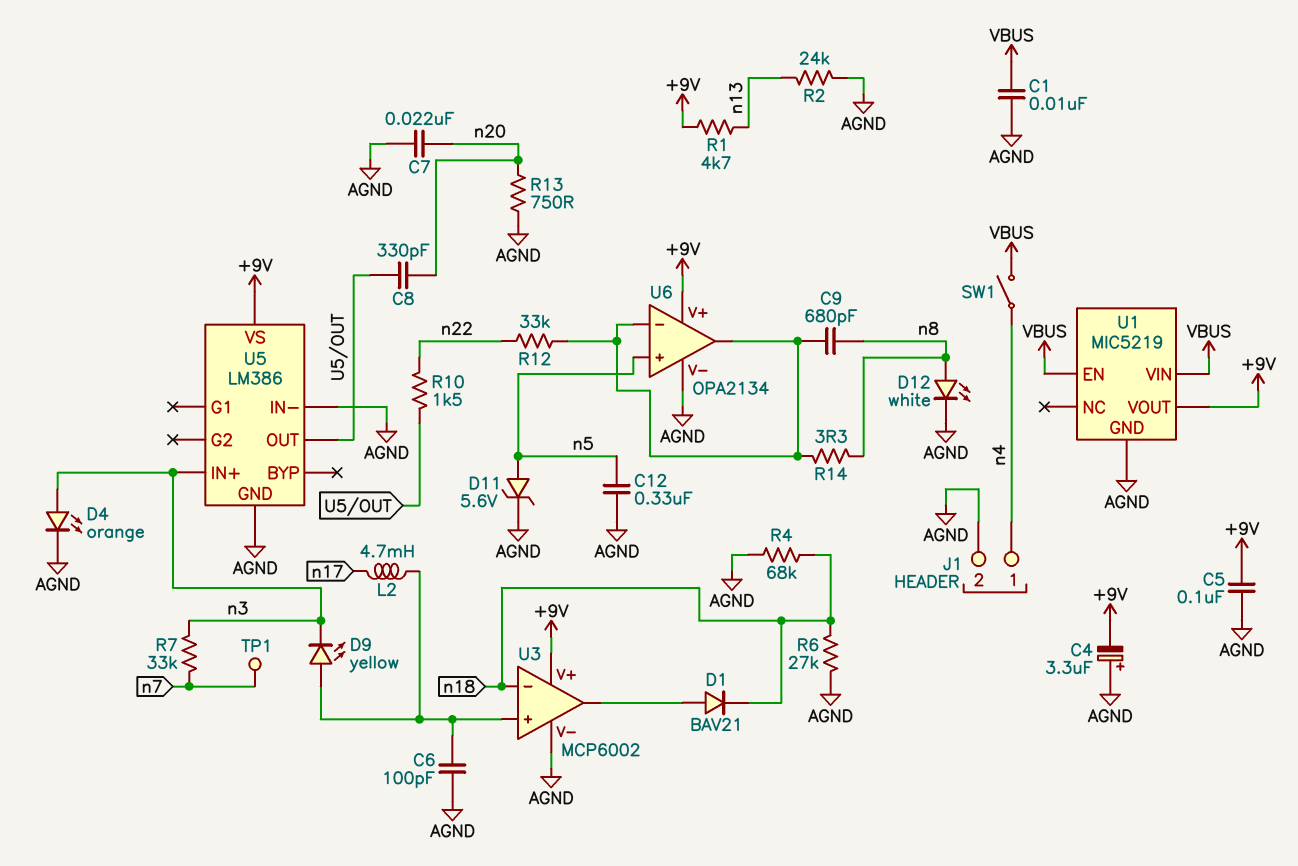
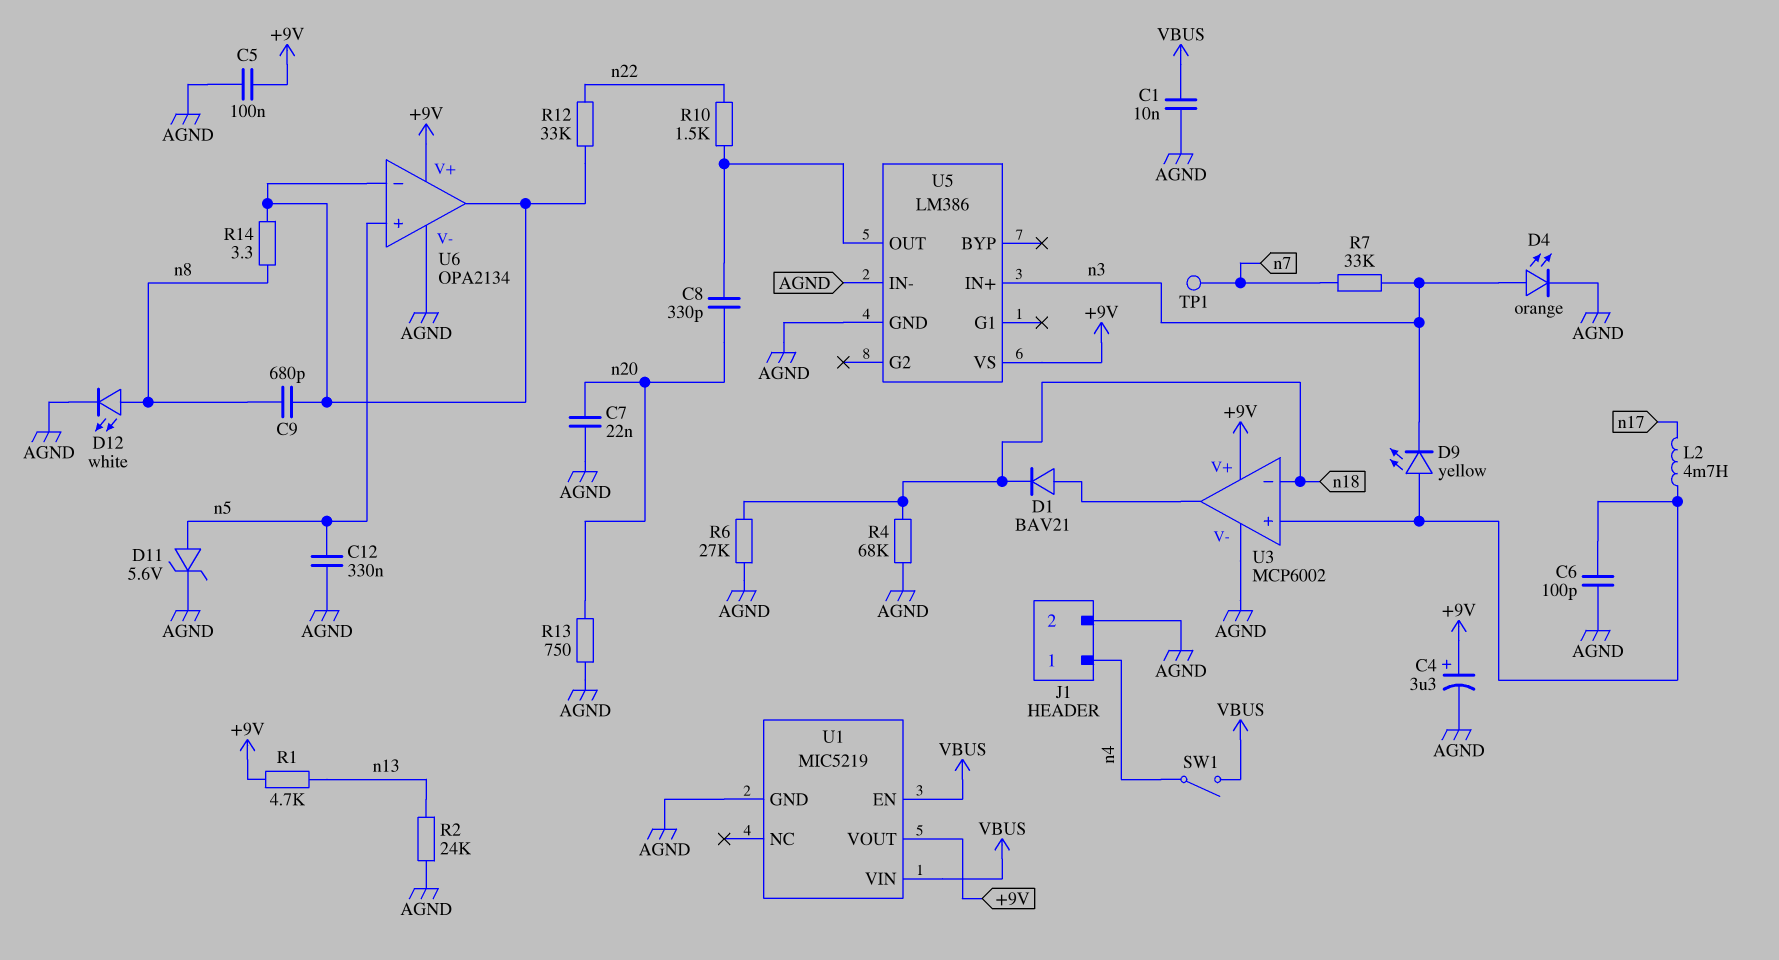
C4: 3.3uF (plus AGND, minus +9V) -> 3.3uF (plus +9V, minus AGND)

